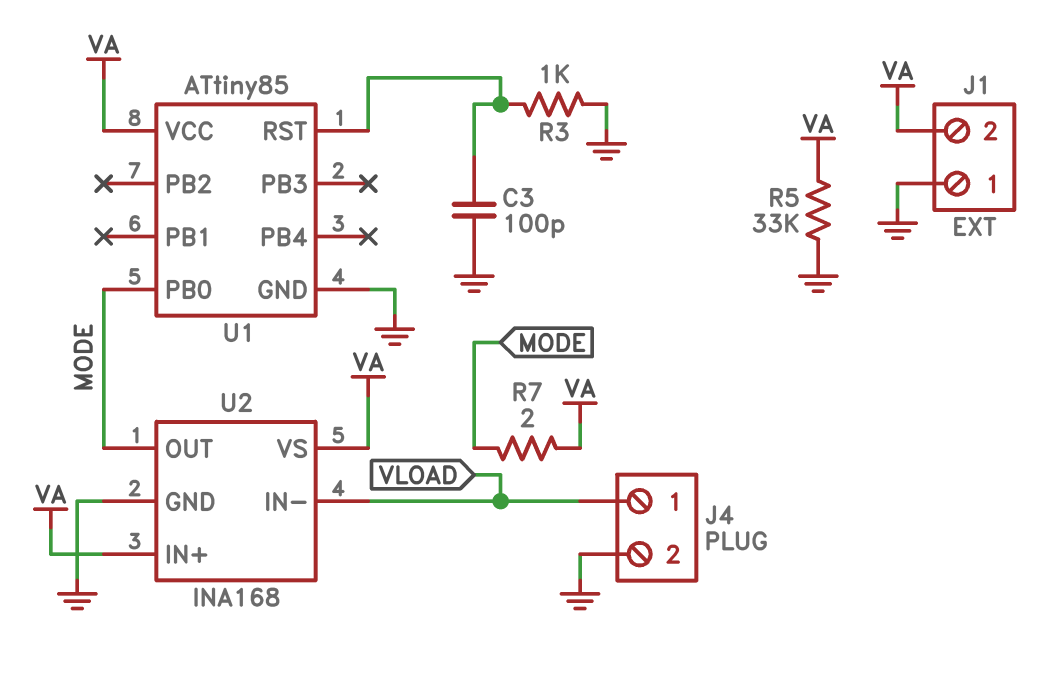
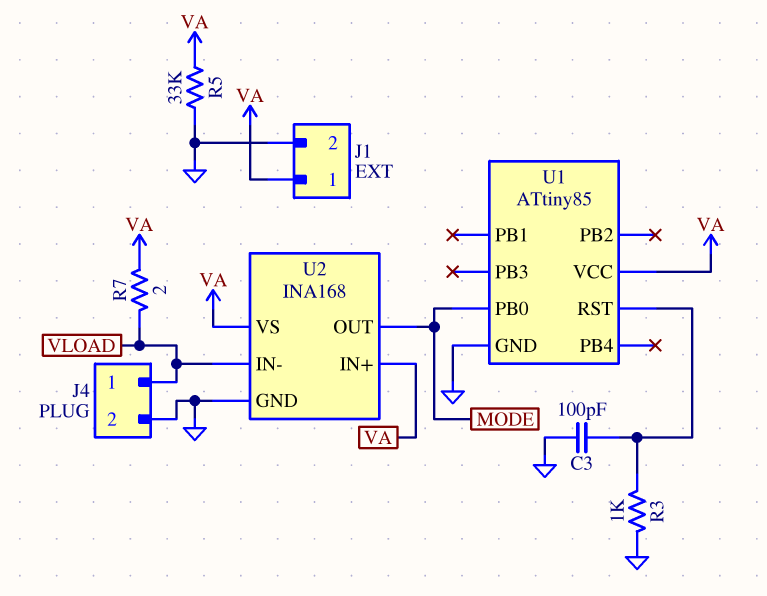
J1 pin 1: GND -> VA
J1 pin 2: VA -> GND
R7: 2 (MODE, VA) -> 2 (VA, VLOAD)

